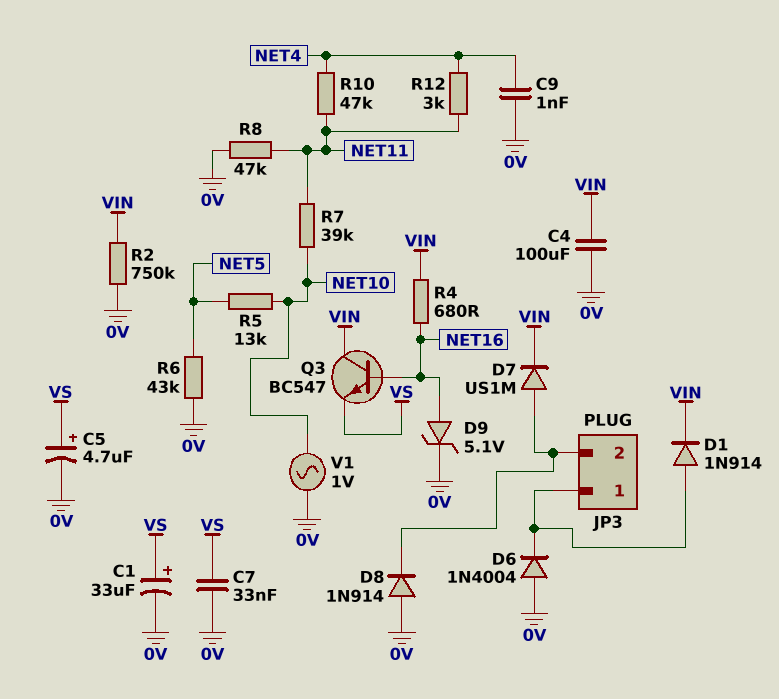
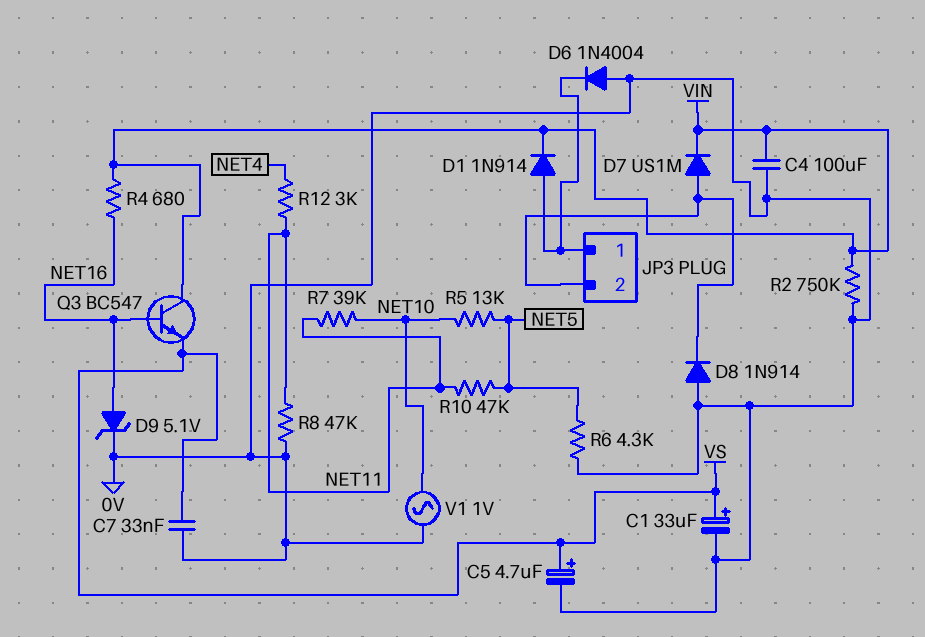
C9: 1nF (0V, NET4) -> none
R6: 43k (0V, NET5) -> 4.3k (0V, NET5)
R10: 47k (NET4, NET11) -> 47k (NET5, NET11)

